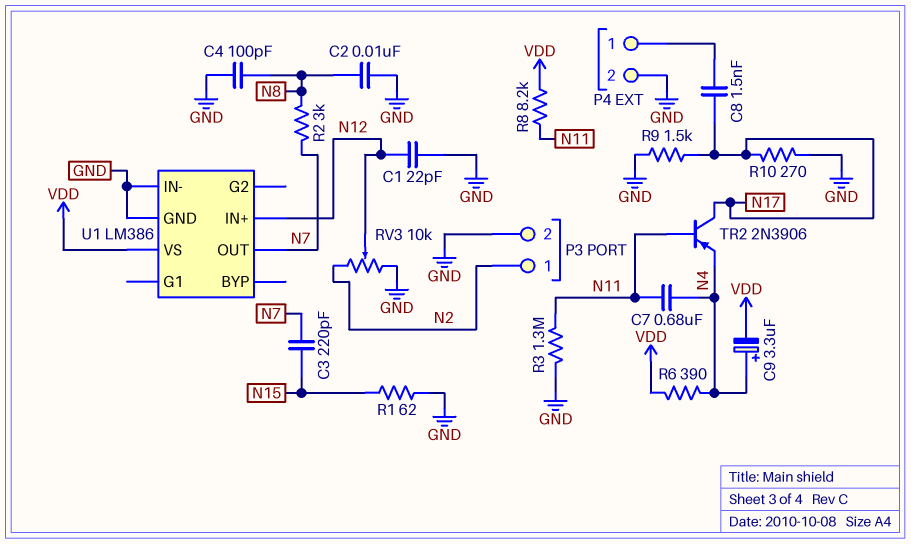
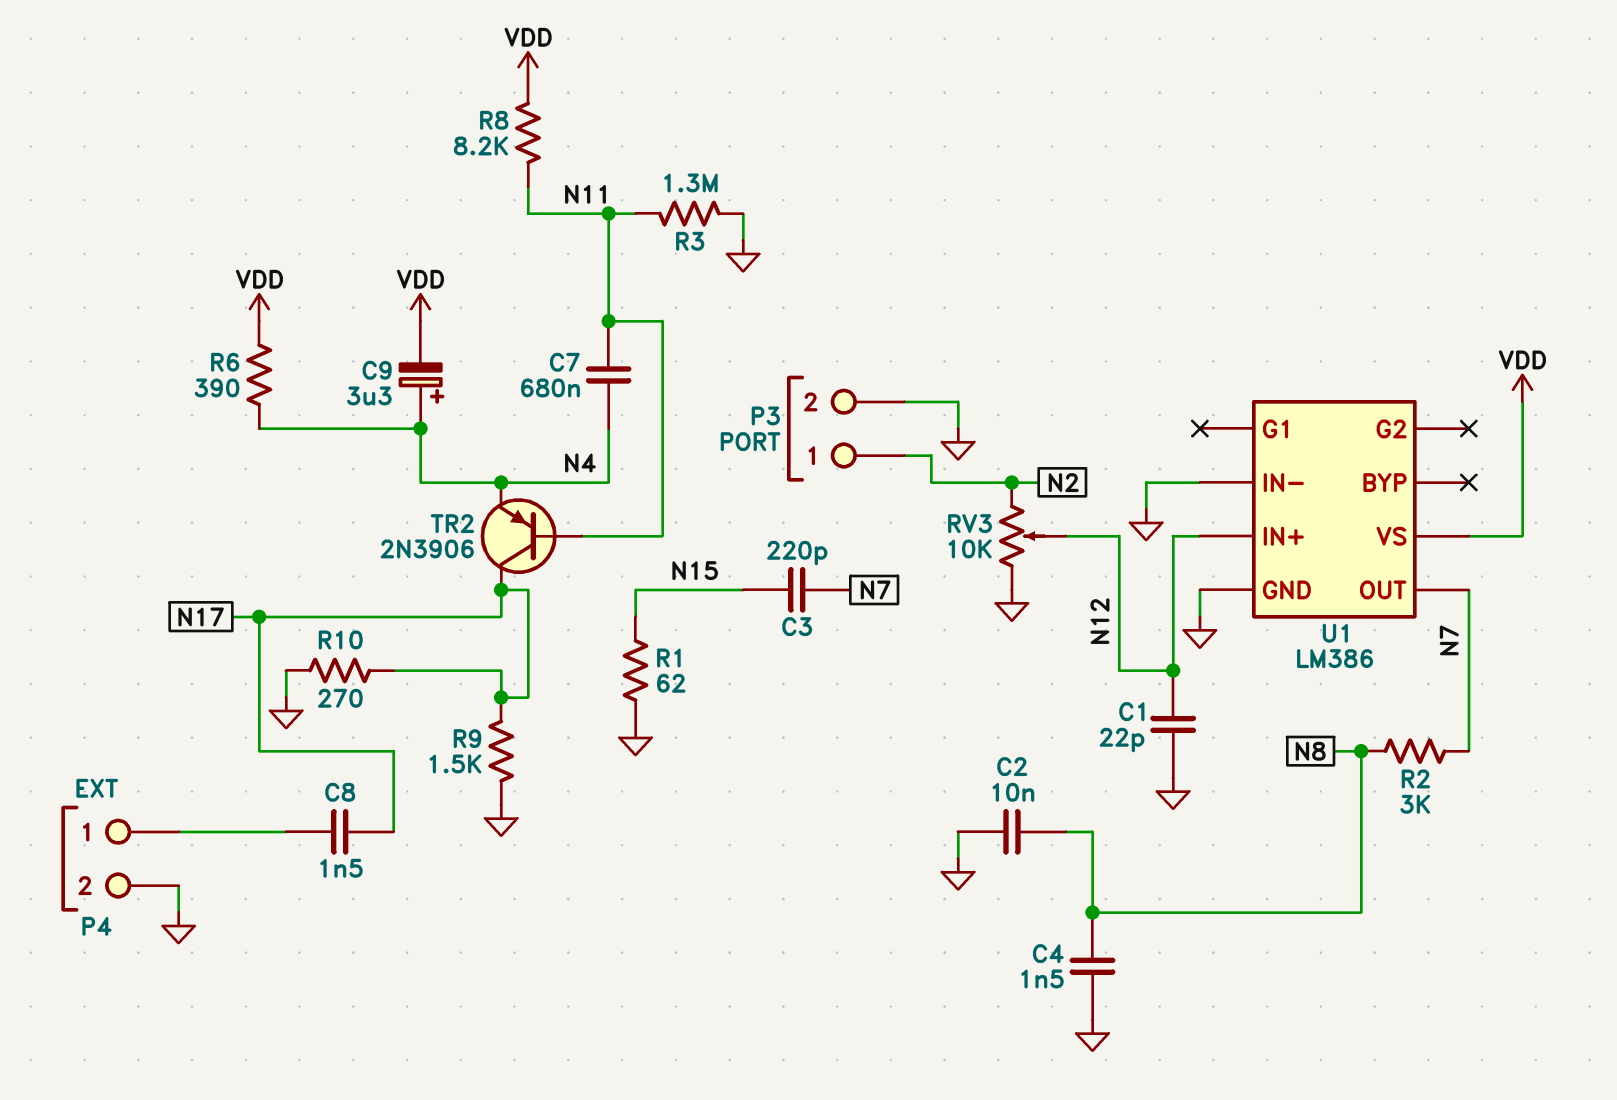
C4: 100pF (GND, N8) -> 1.5nF (GND, N8)

